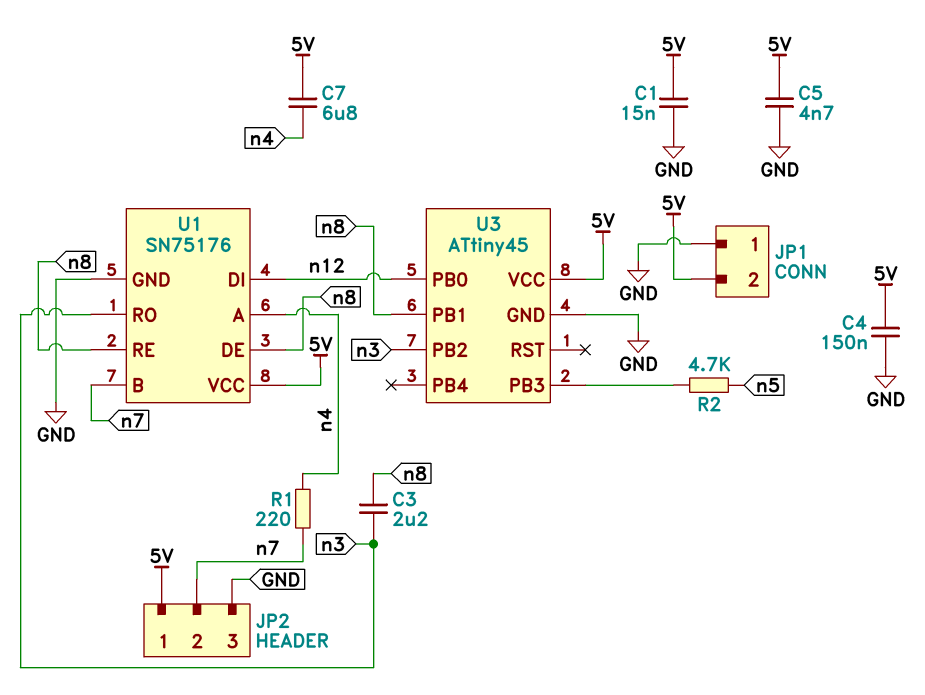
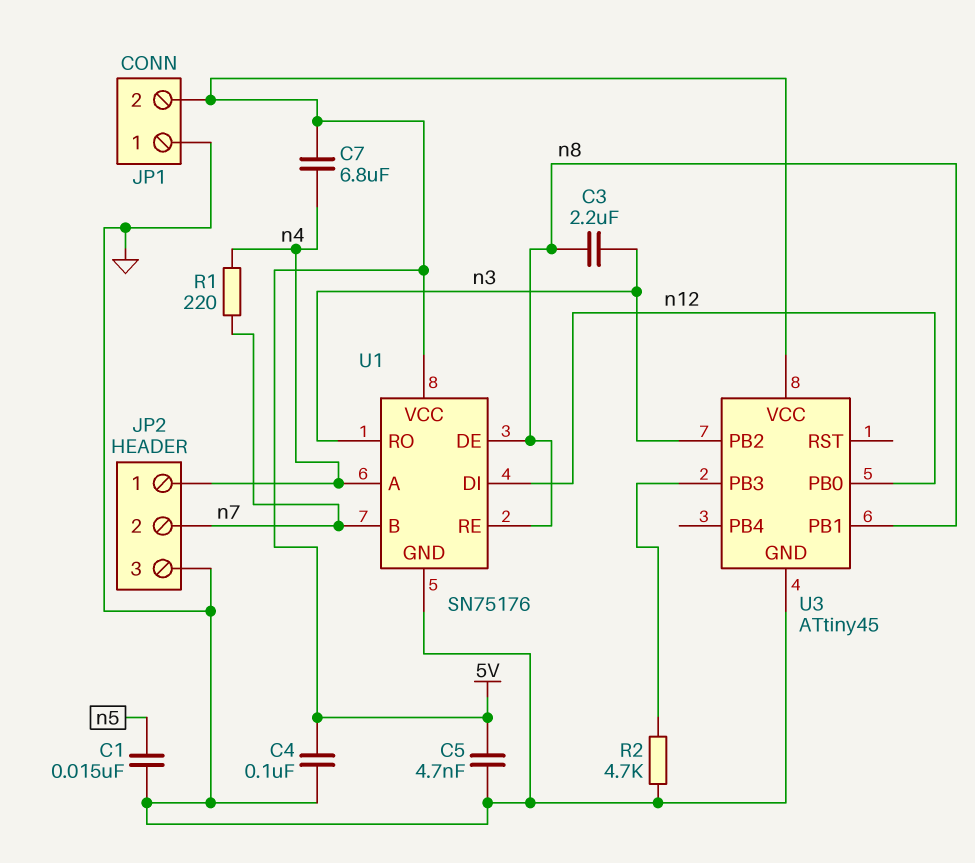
C1: 15nF (5V, GND) -> 15nF (GND, n5)
C4: 150nF (5V, GND) -> 100nF (5V, GND)
JP2 pin 1: 5V -> n4
R2: 4.7k (U3/PB3, n5) -> 4.7k (GND, U3/PB3)

